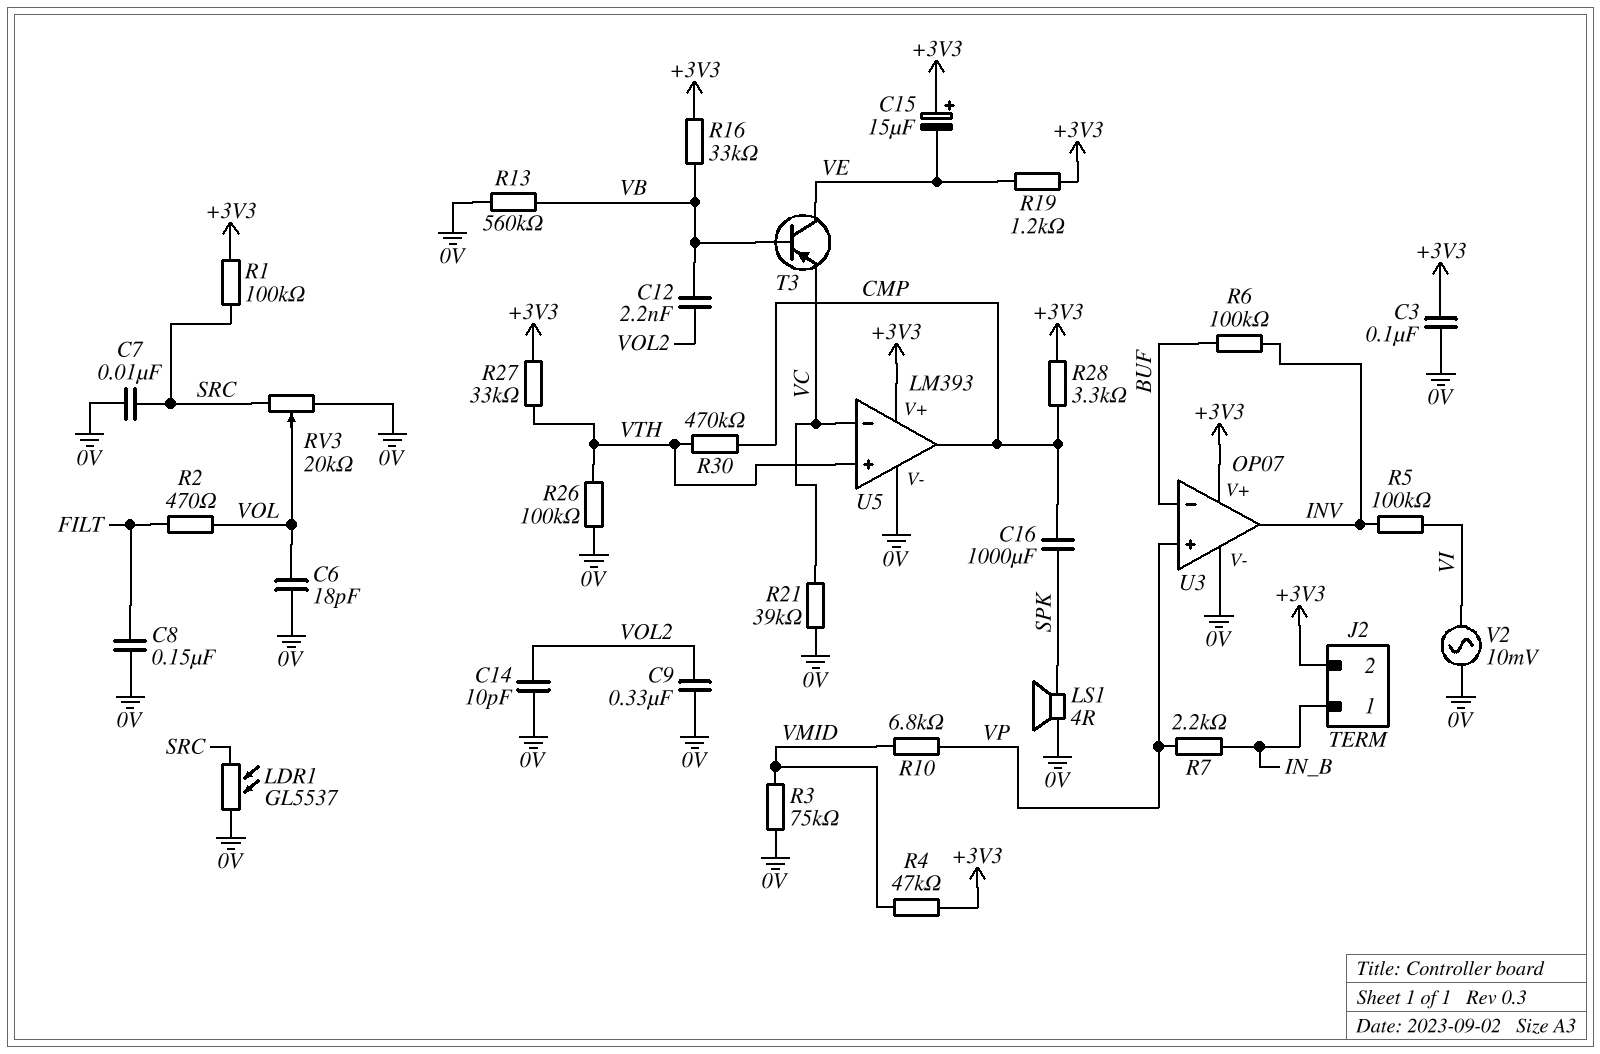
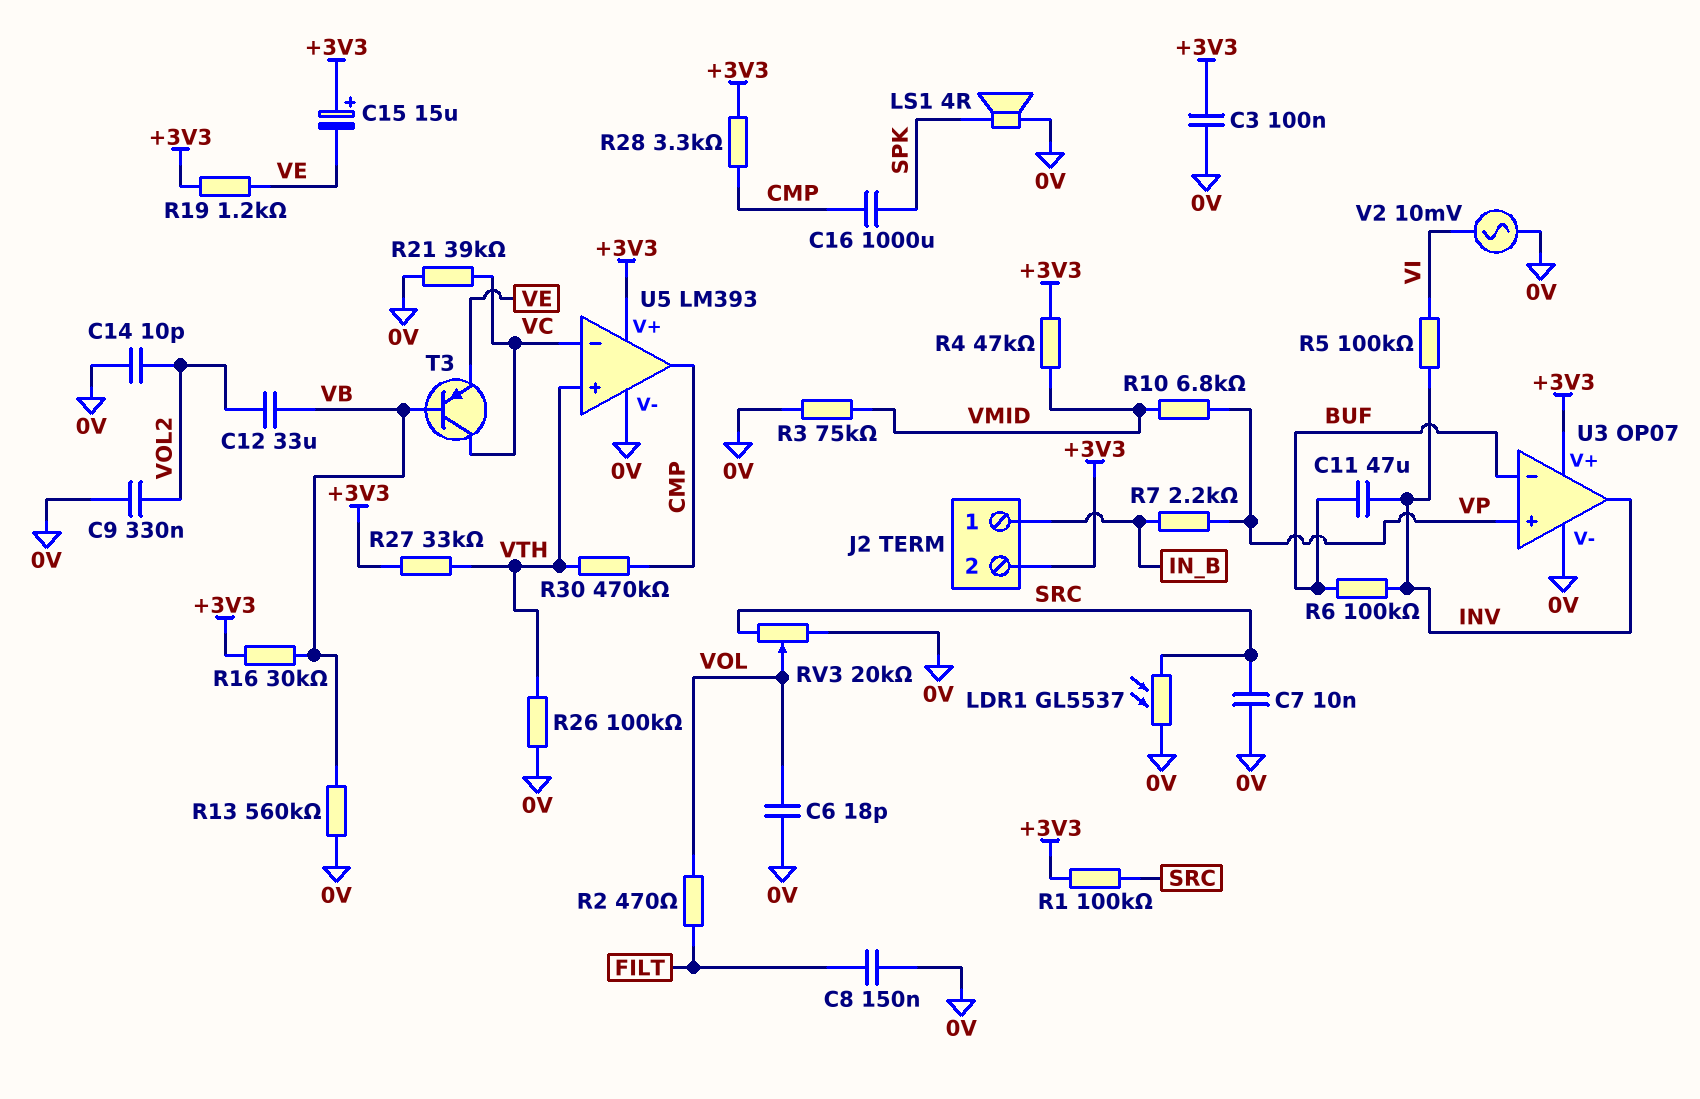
C11: none -> 47uF (BUF, INV)
C12: 2.2nF (VB, VOL2) -> 33uF (VB, VOL2)
R16: 33k (+3V3, VB) -> 30k (+3V3, VB)
T3: PNP (B VB, C VE, E VC) -> PNP (B VB, C VC, E VE)

